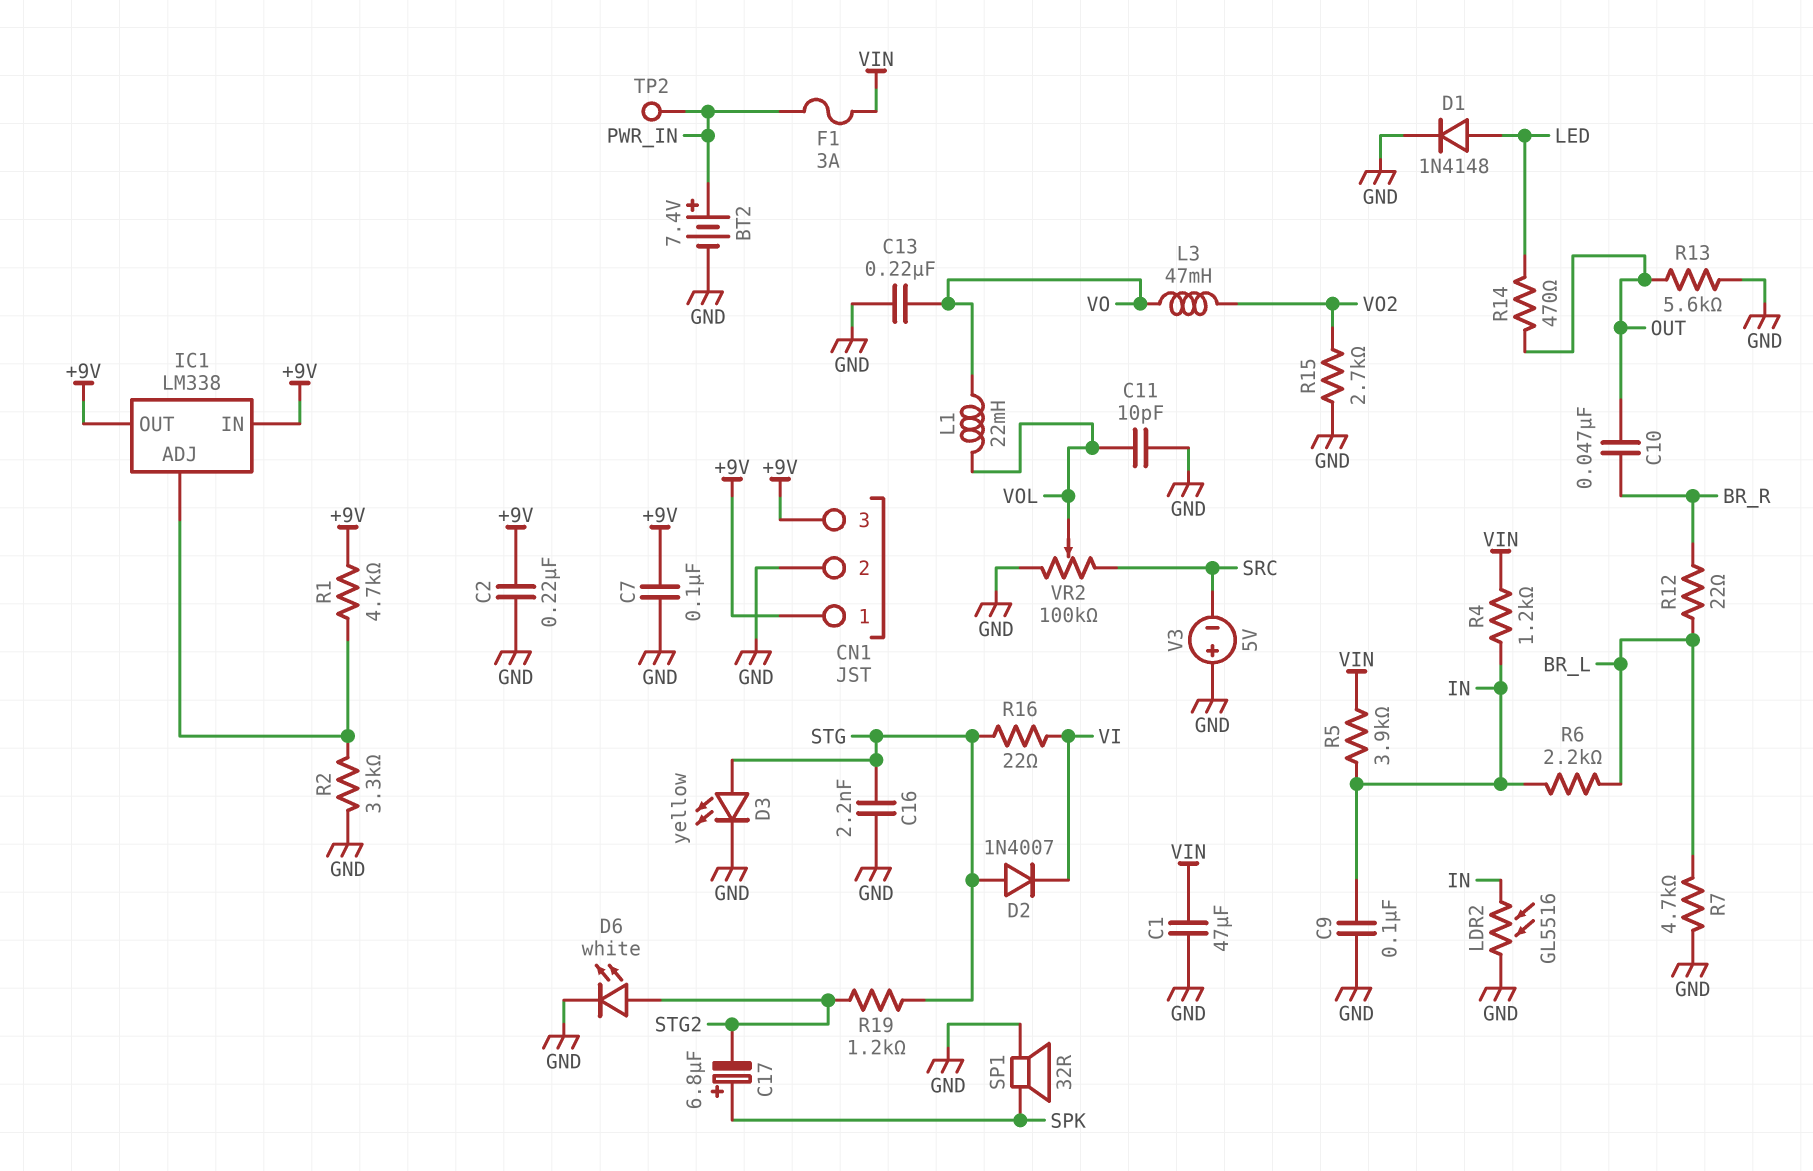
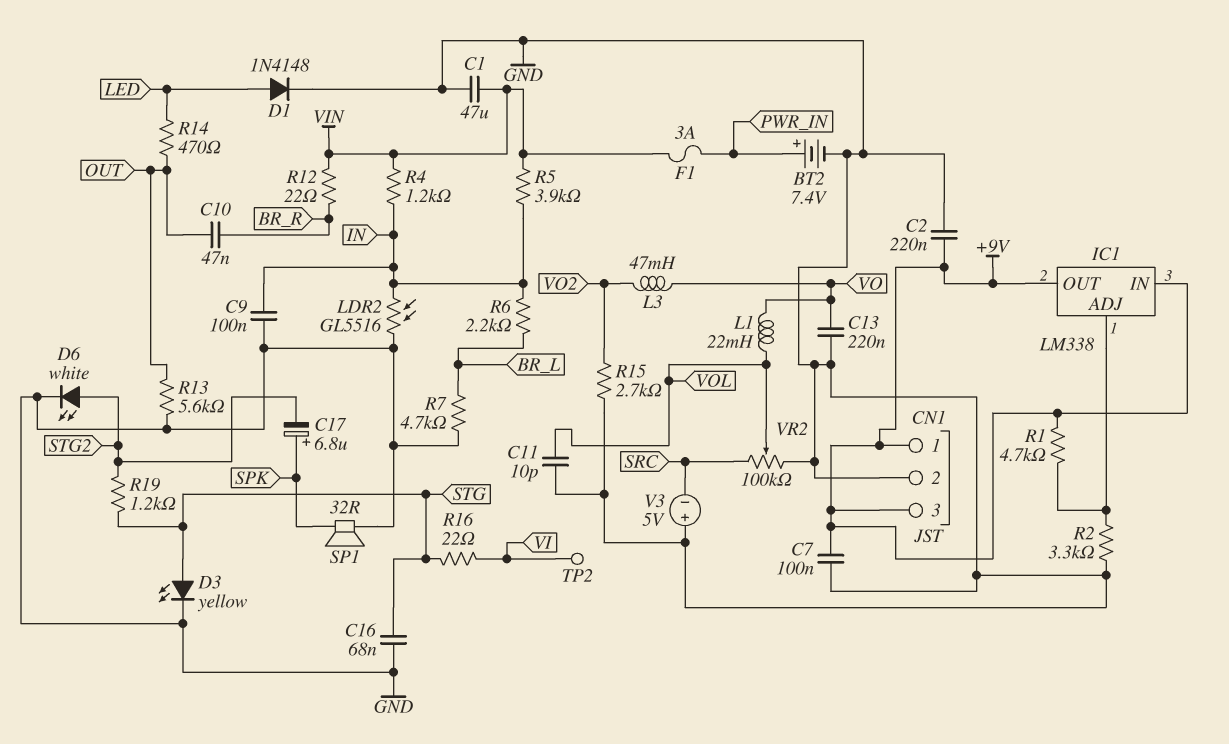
C16: 2.2nF (GND, STG) -> 68nF (GND, STG)
D2: diode 1N4007 (A STG, K VI) -> none
R12: 22 (BR_L, BR_R) -> 22 (BR_R, VIN)
TP2: test point (PWR_IN) -> test point (VI)

